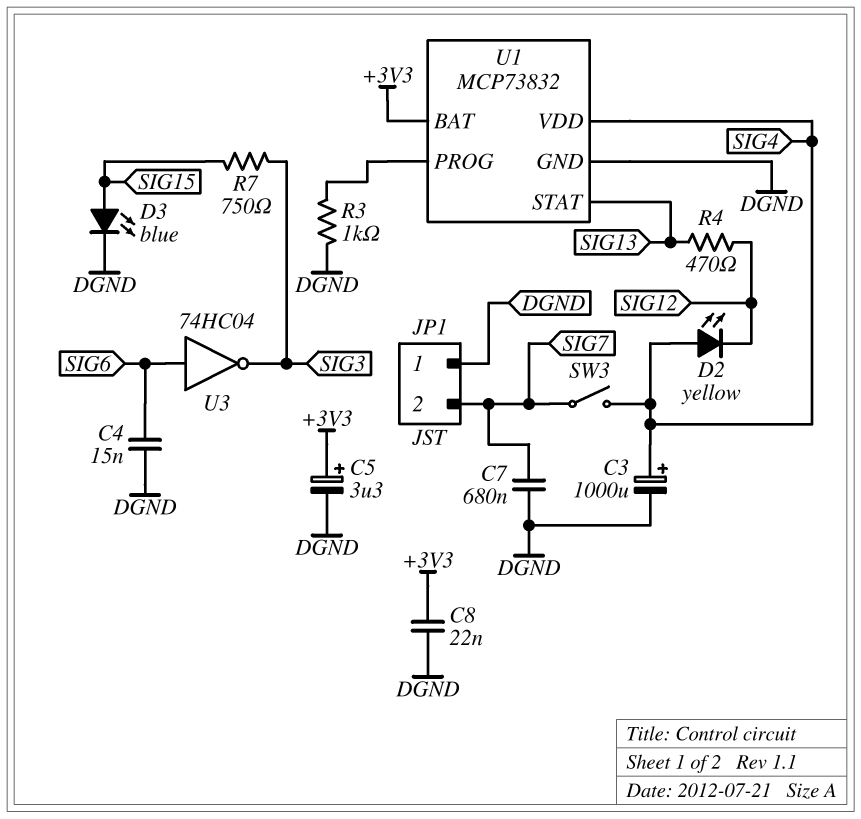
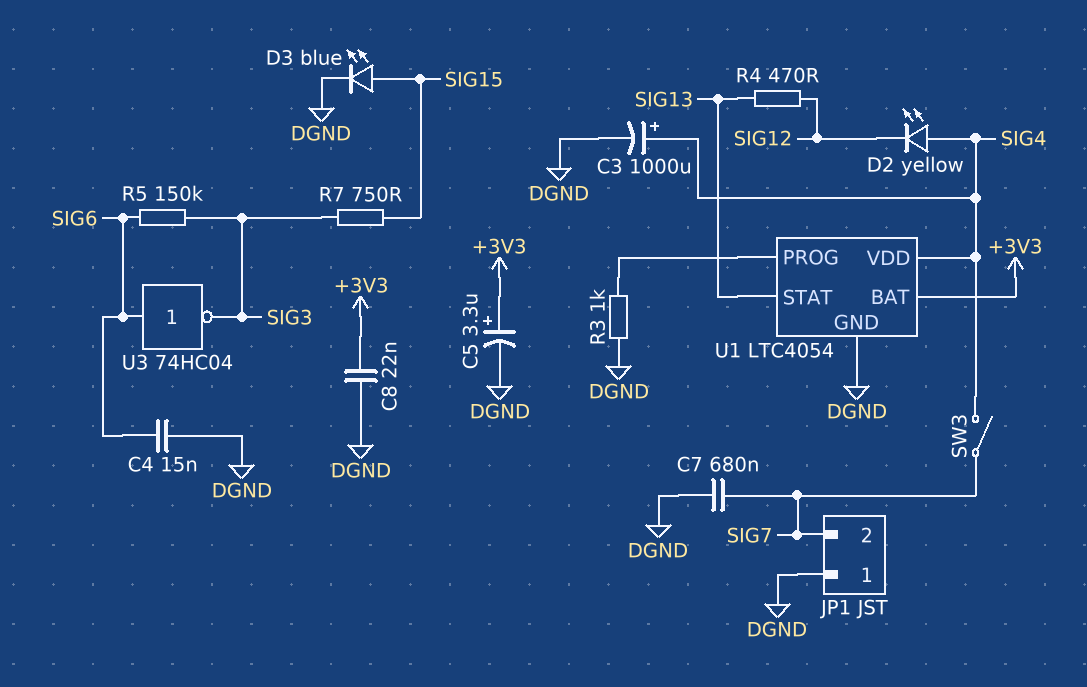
R5: none -> 150k (SIG3, SIG6)
U1: MCP73832 -> LTC4054

